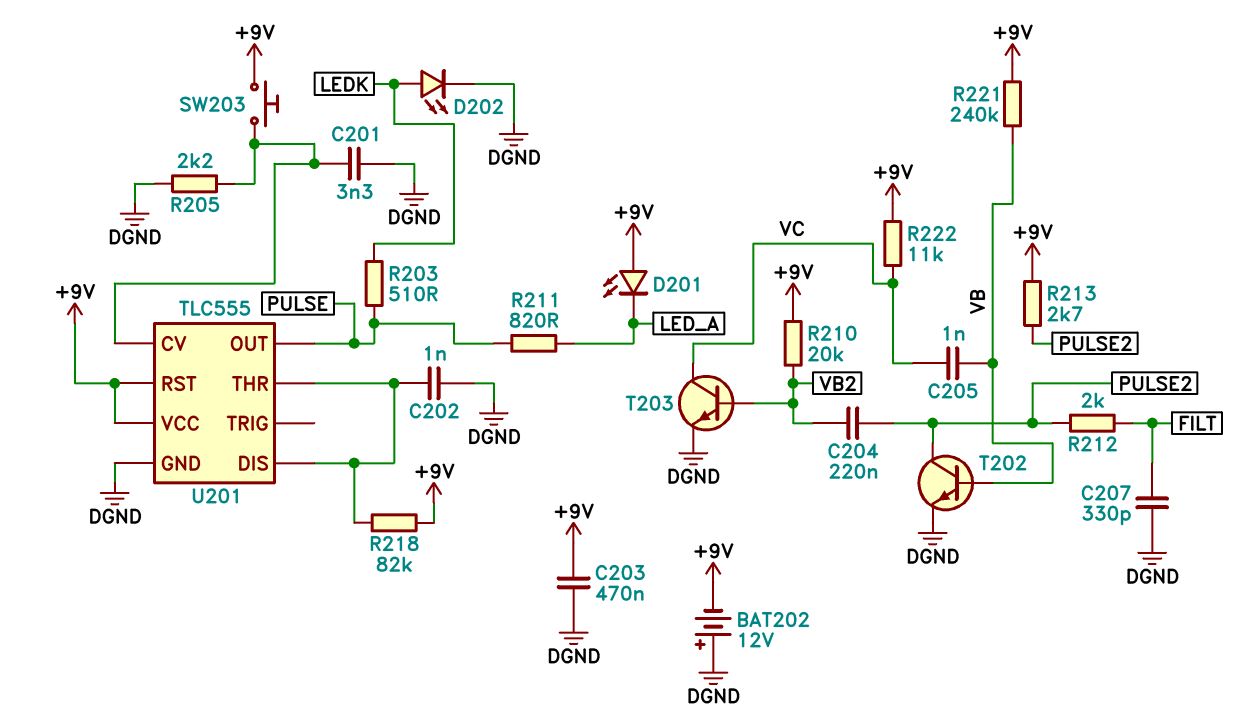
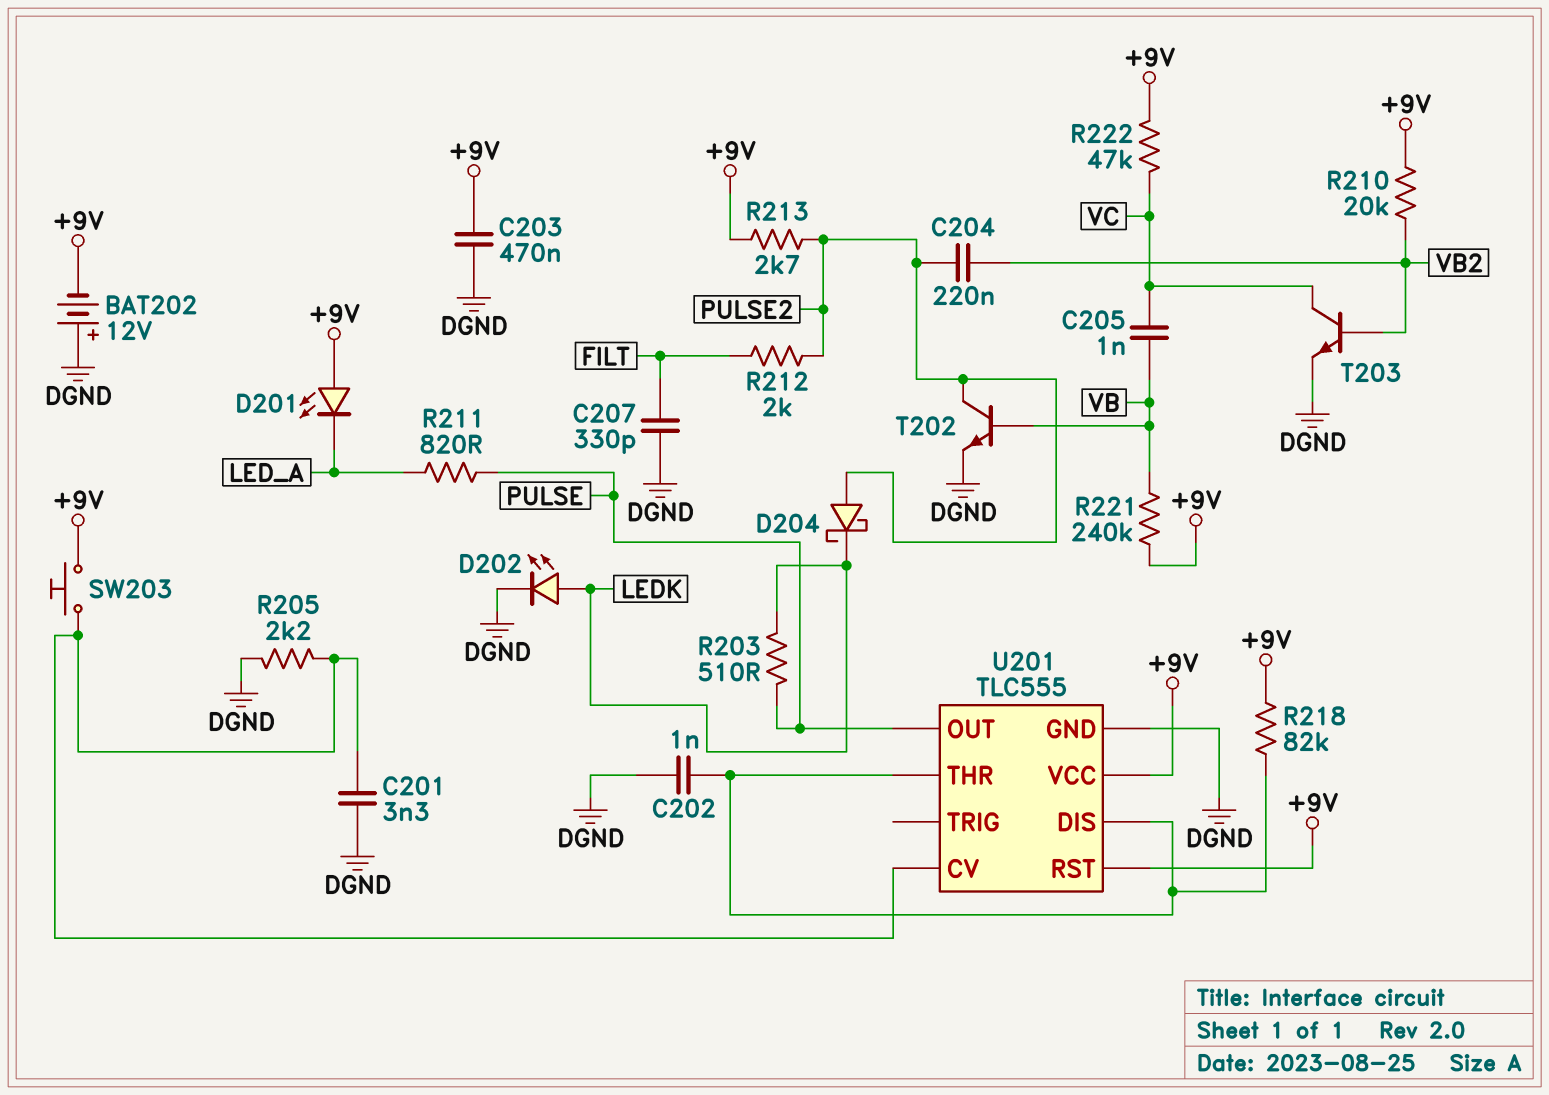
D204: none -> schottky (A PULSE2, K LEDK)
R222: 11k (+9V, VC) -> 47k (+9V, VC)

